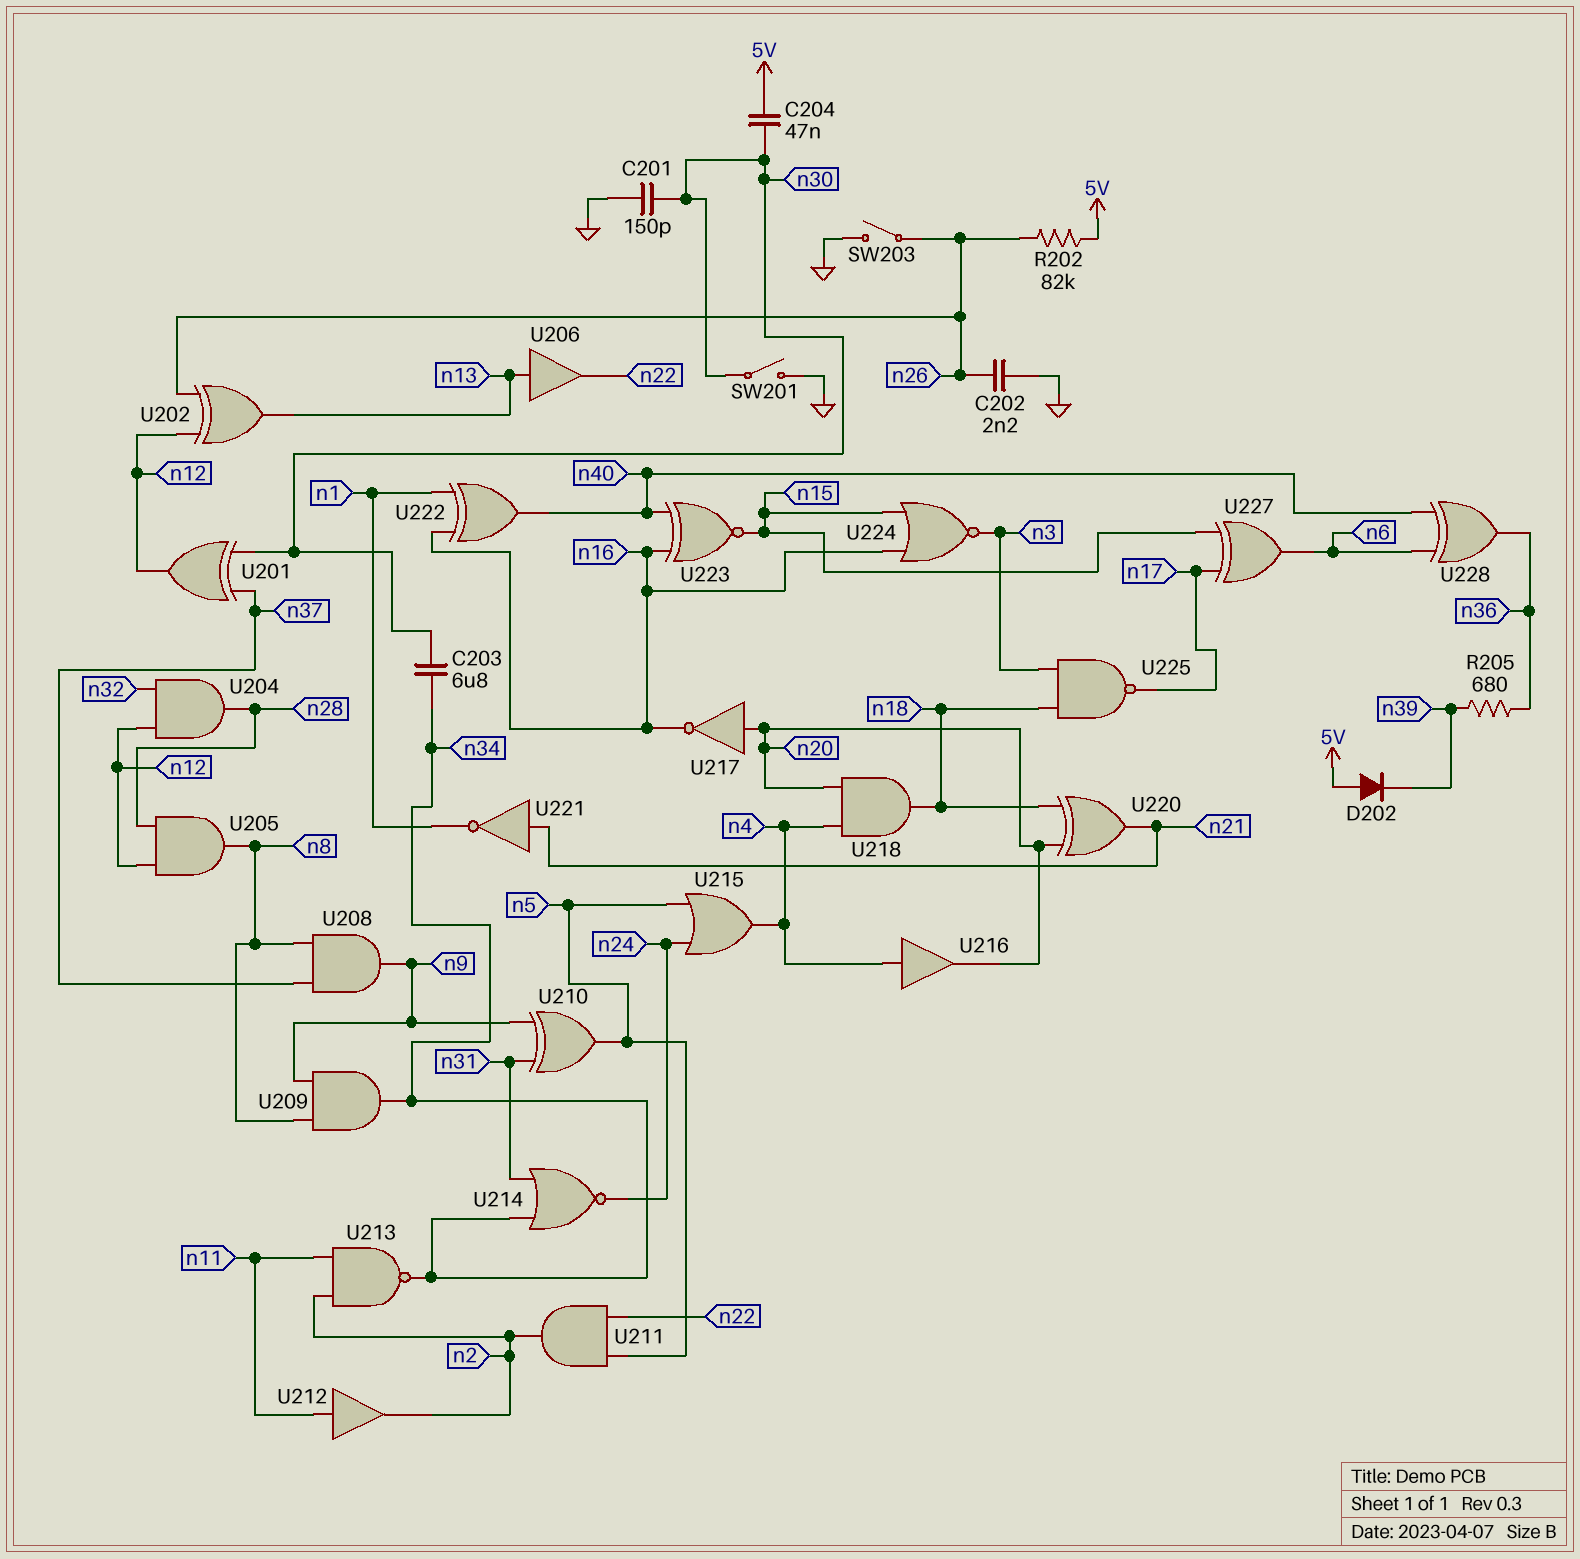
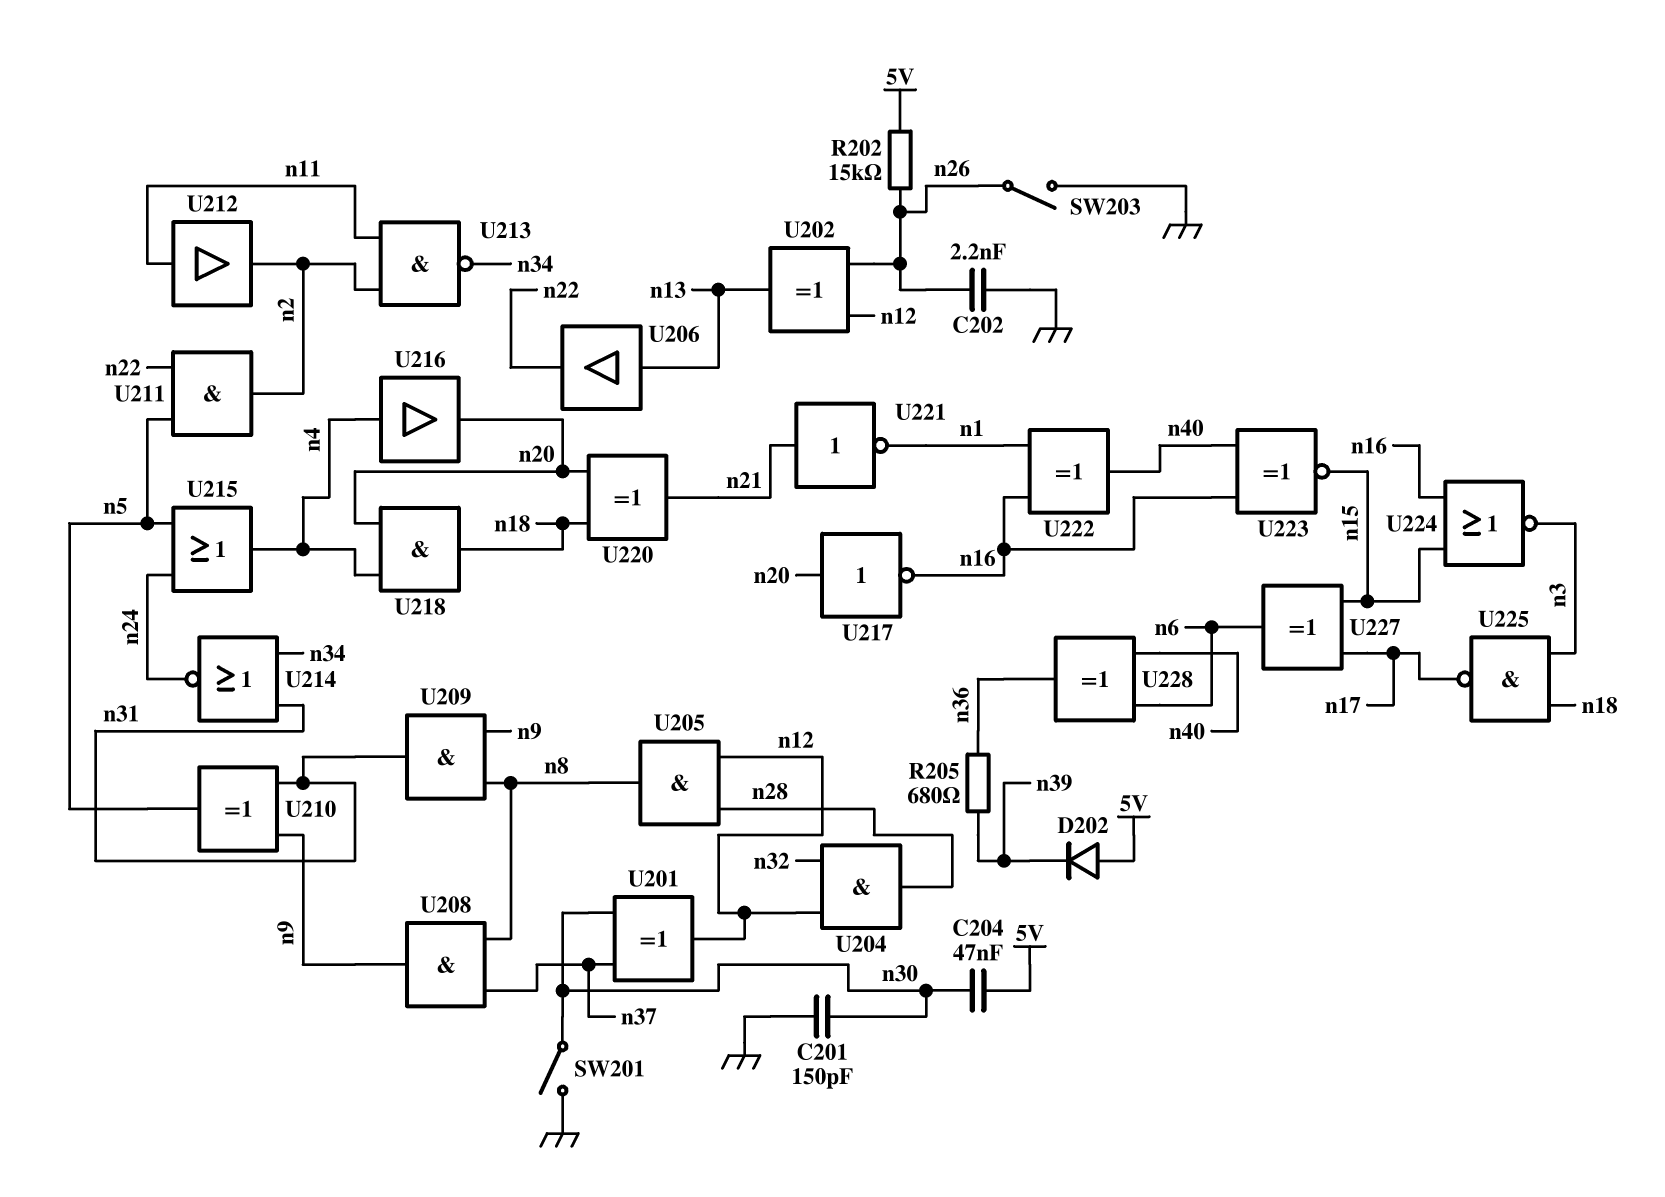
C203: 6.8uF (n30, n34) -> none
R202: 82k (5V, n26) -> 15k (5V, n26)
U209: AND (in n8, in n9, out n34) -> AND (in n8, in n9, out n31)

